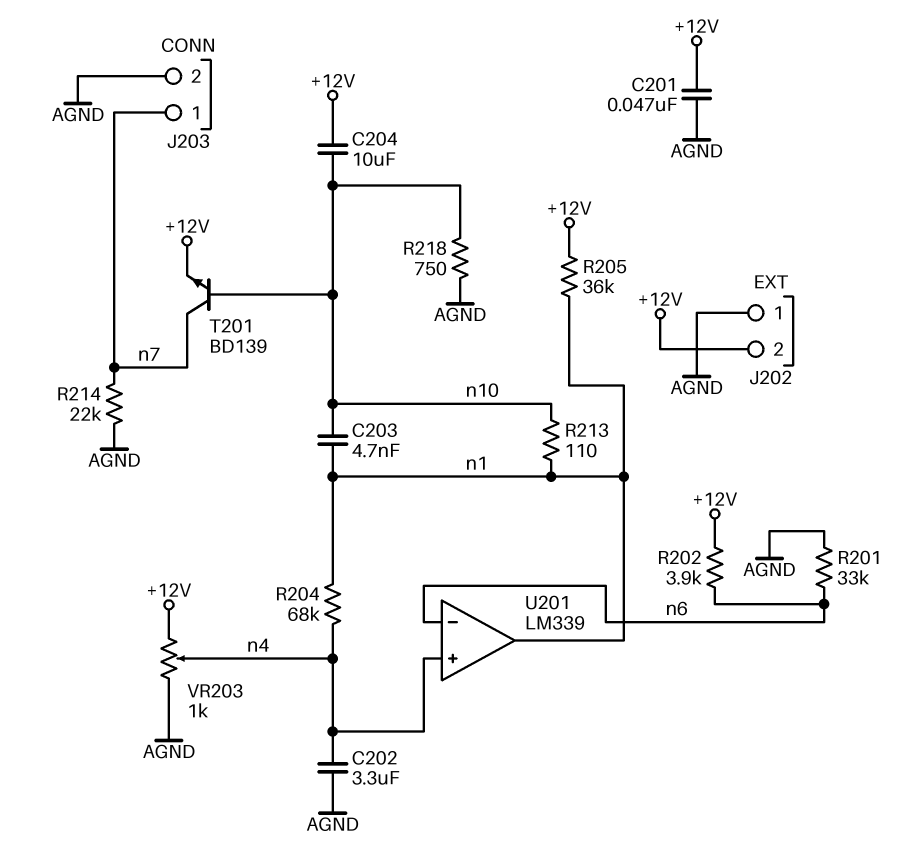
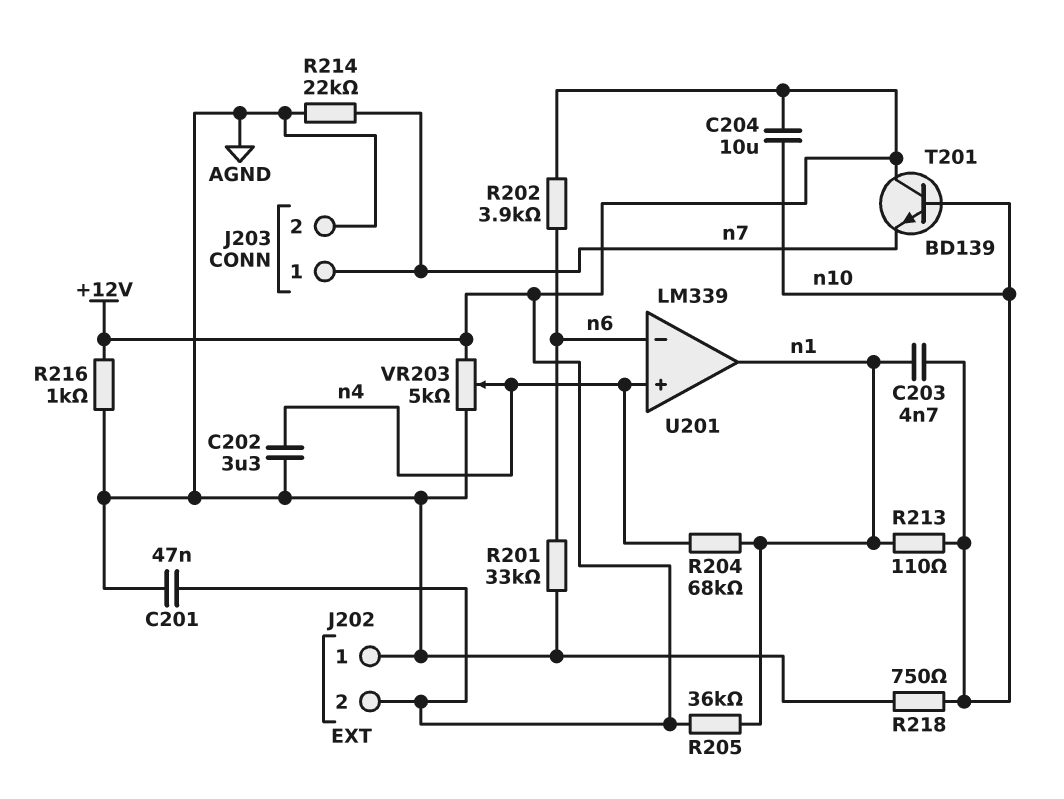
R216: none -> 1k (+12V, AGND)
T201: NPN BD139 (B n10, C n7, E +12V) -> NPN BD139 (B n10, C +12V, E n7)
VR203: 1k (+12V, AGND, wiper n4) -> 5k (+12V, AGND, wiper n4)

